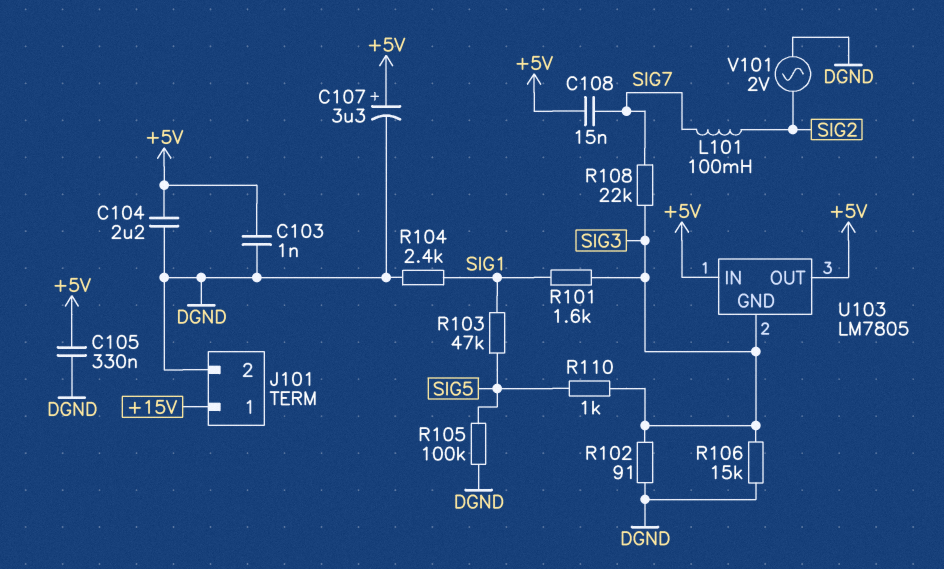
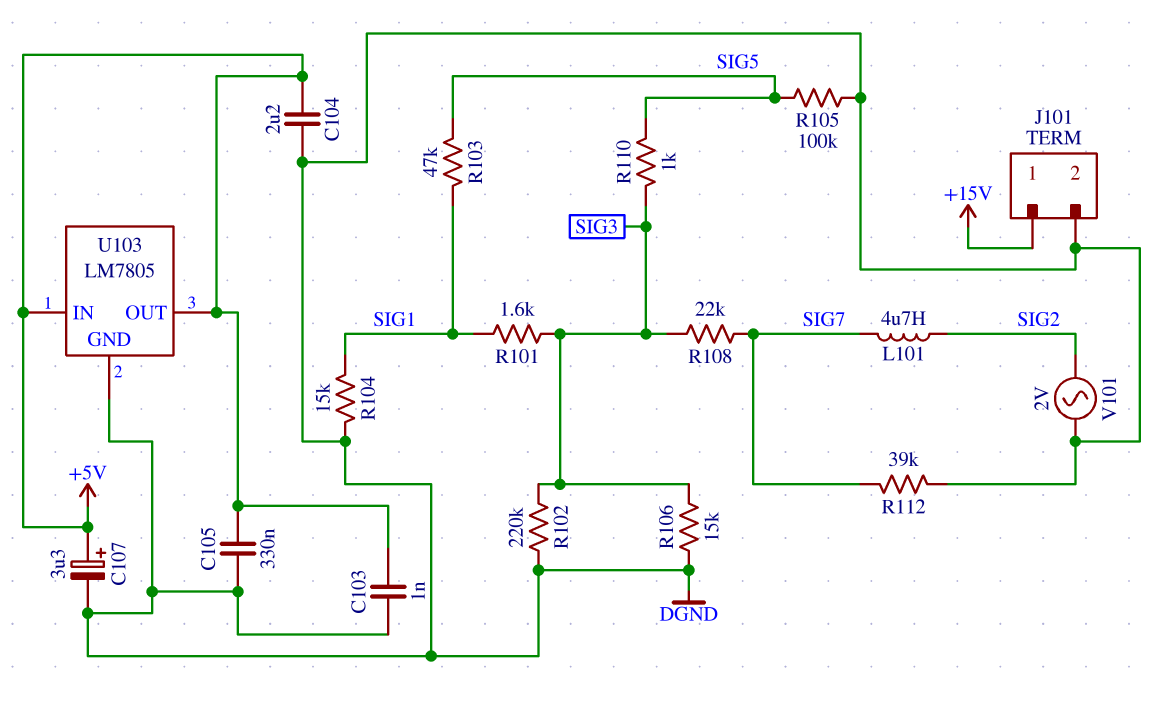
C108: 15nF (+5V, SIG7) -> none
L101: 100mH (SIG2, SIG7) -> 4.7uH (SIG2, SIG7)
R102: 91 (DGND, SIG3) -> 220k (DGND, SIG3)
R104: 2.4k (DGND, SIG1) -> 15k (DGND, SIG1)
R112: none -> 39k (DGND, SIG7)
U103 pin GND: SIG3 -> DGND

